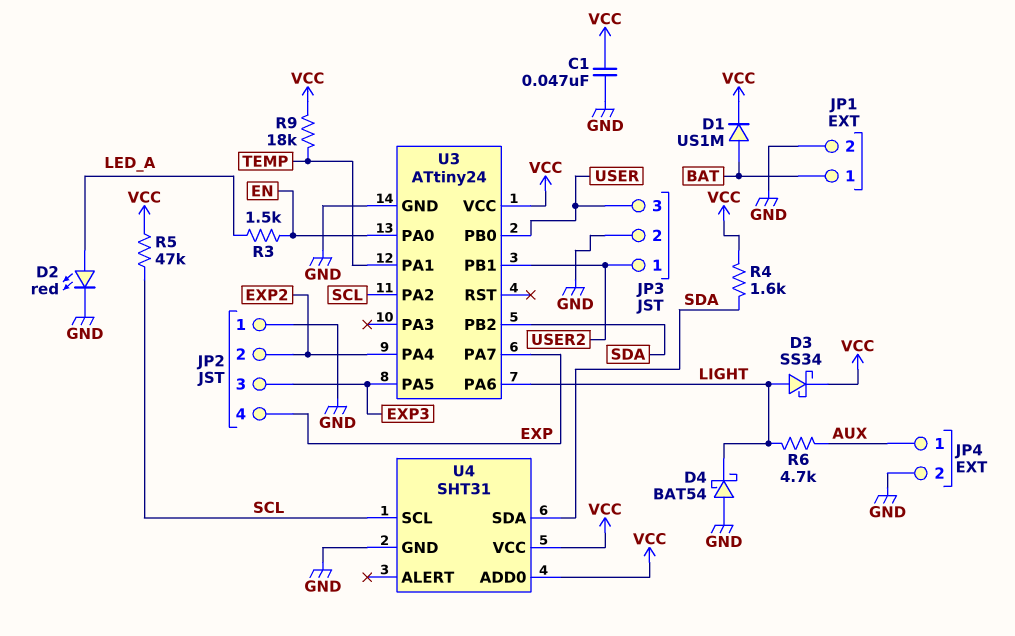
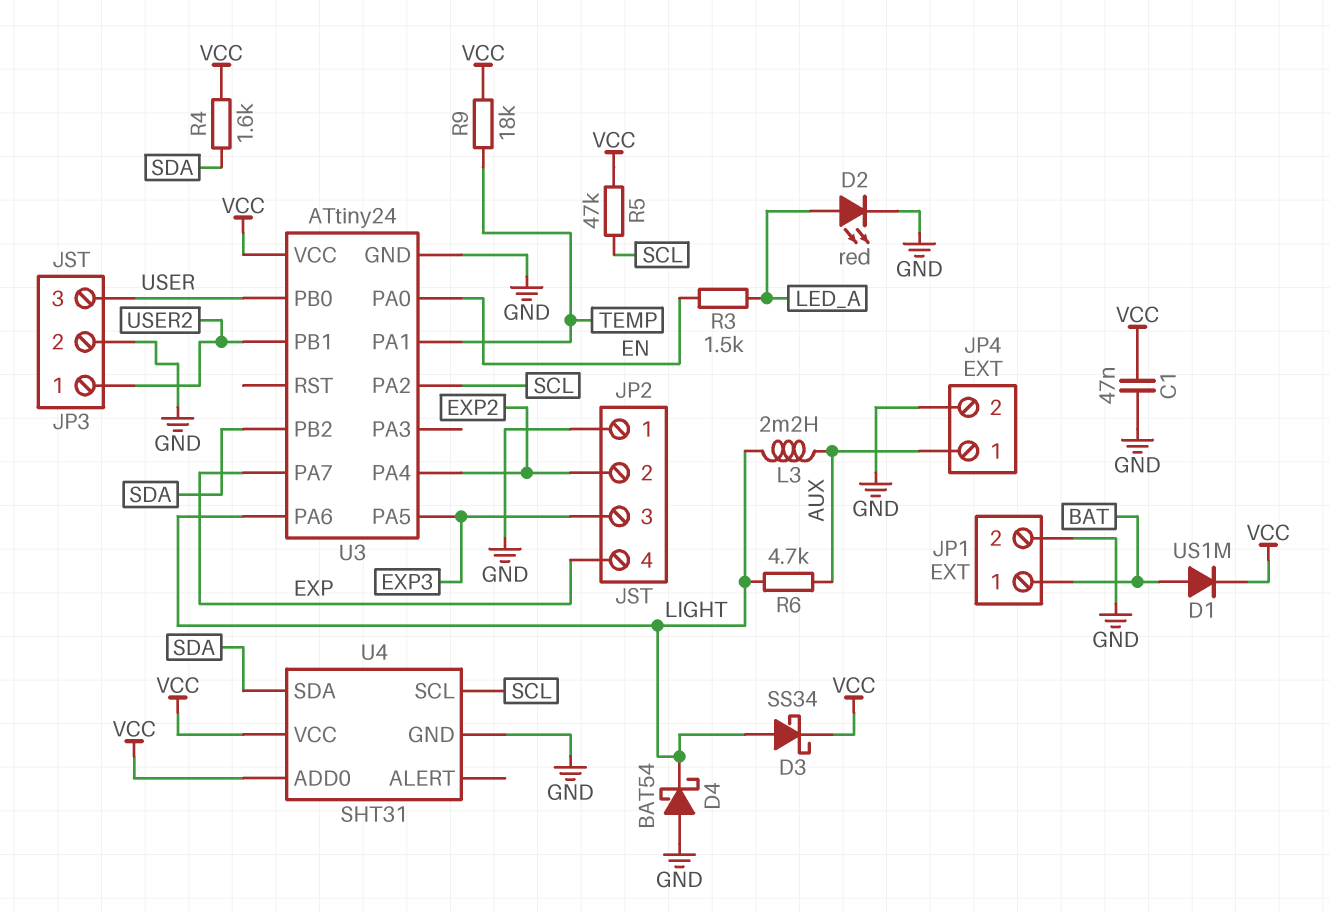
L3: none -> 2.2mH (AUX, LIGHT)

